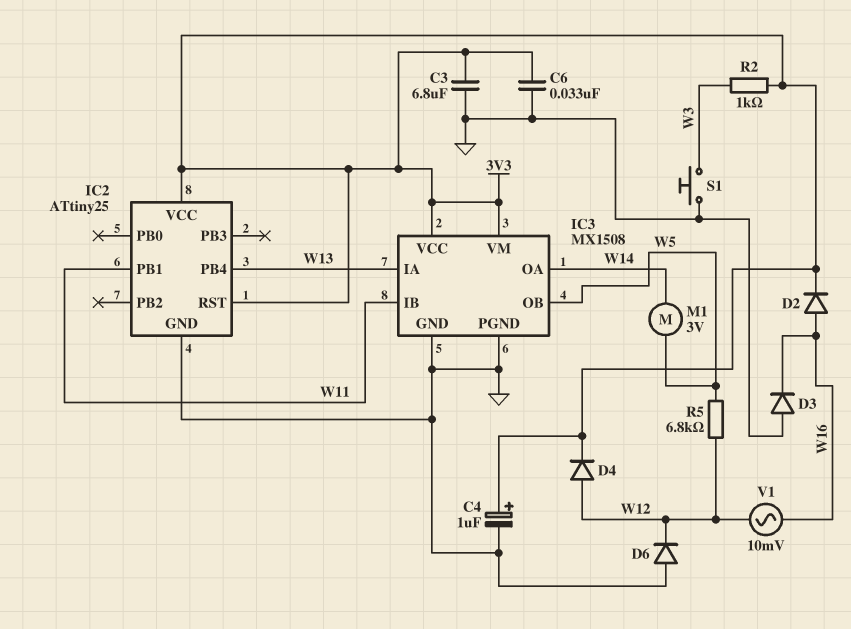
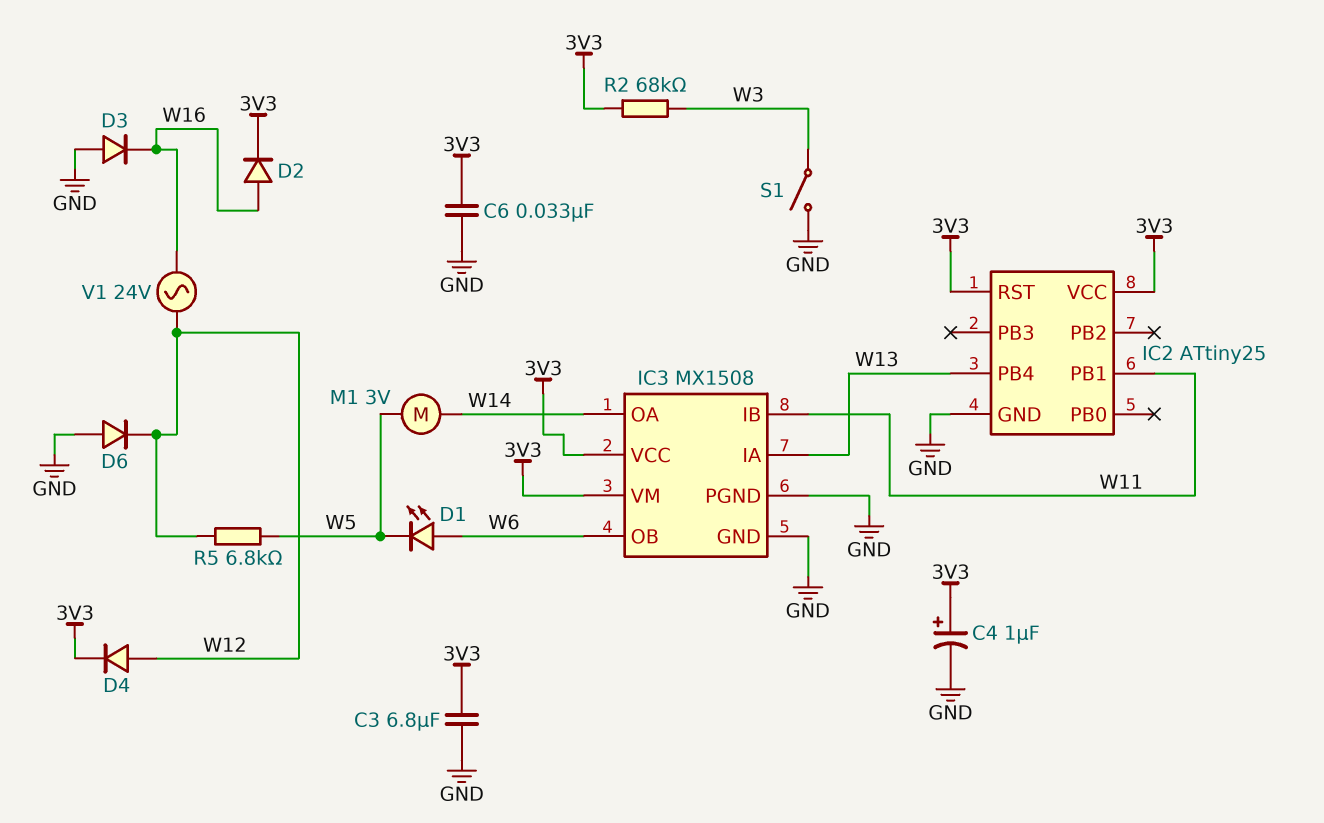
D1: none -> LED (A W6, K W5)
IC3 pin OB: W5 -> W6
R2: 1k (3V3, W3) -> 68k (3V3, W3)
S1: button (GND, W3) -> switch (GND, W3)
V1: AC 10mV (W12, W16) -> AC 24V (W12, W16)

